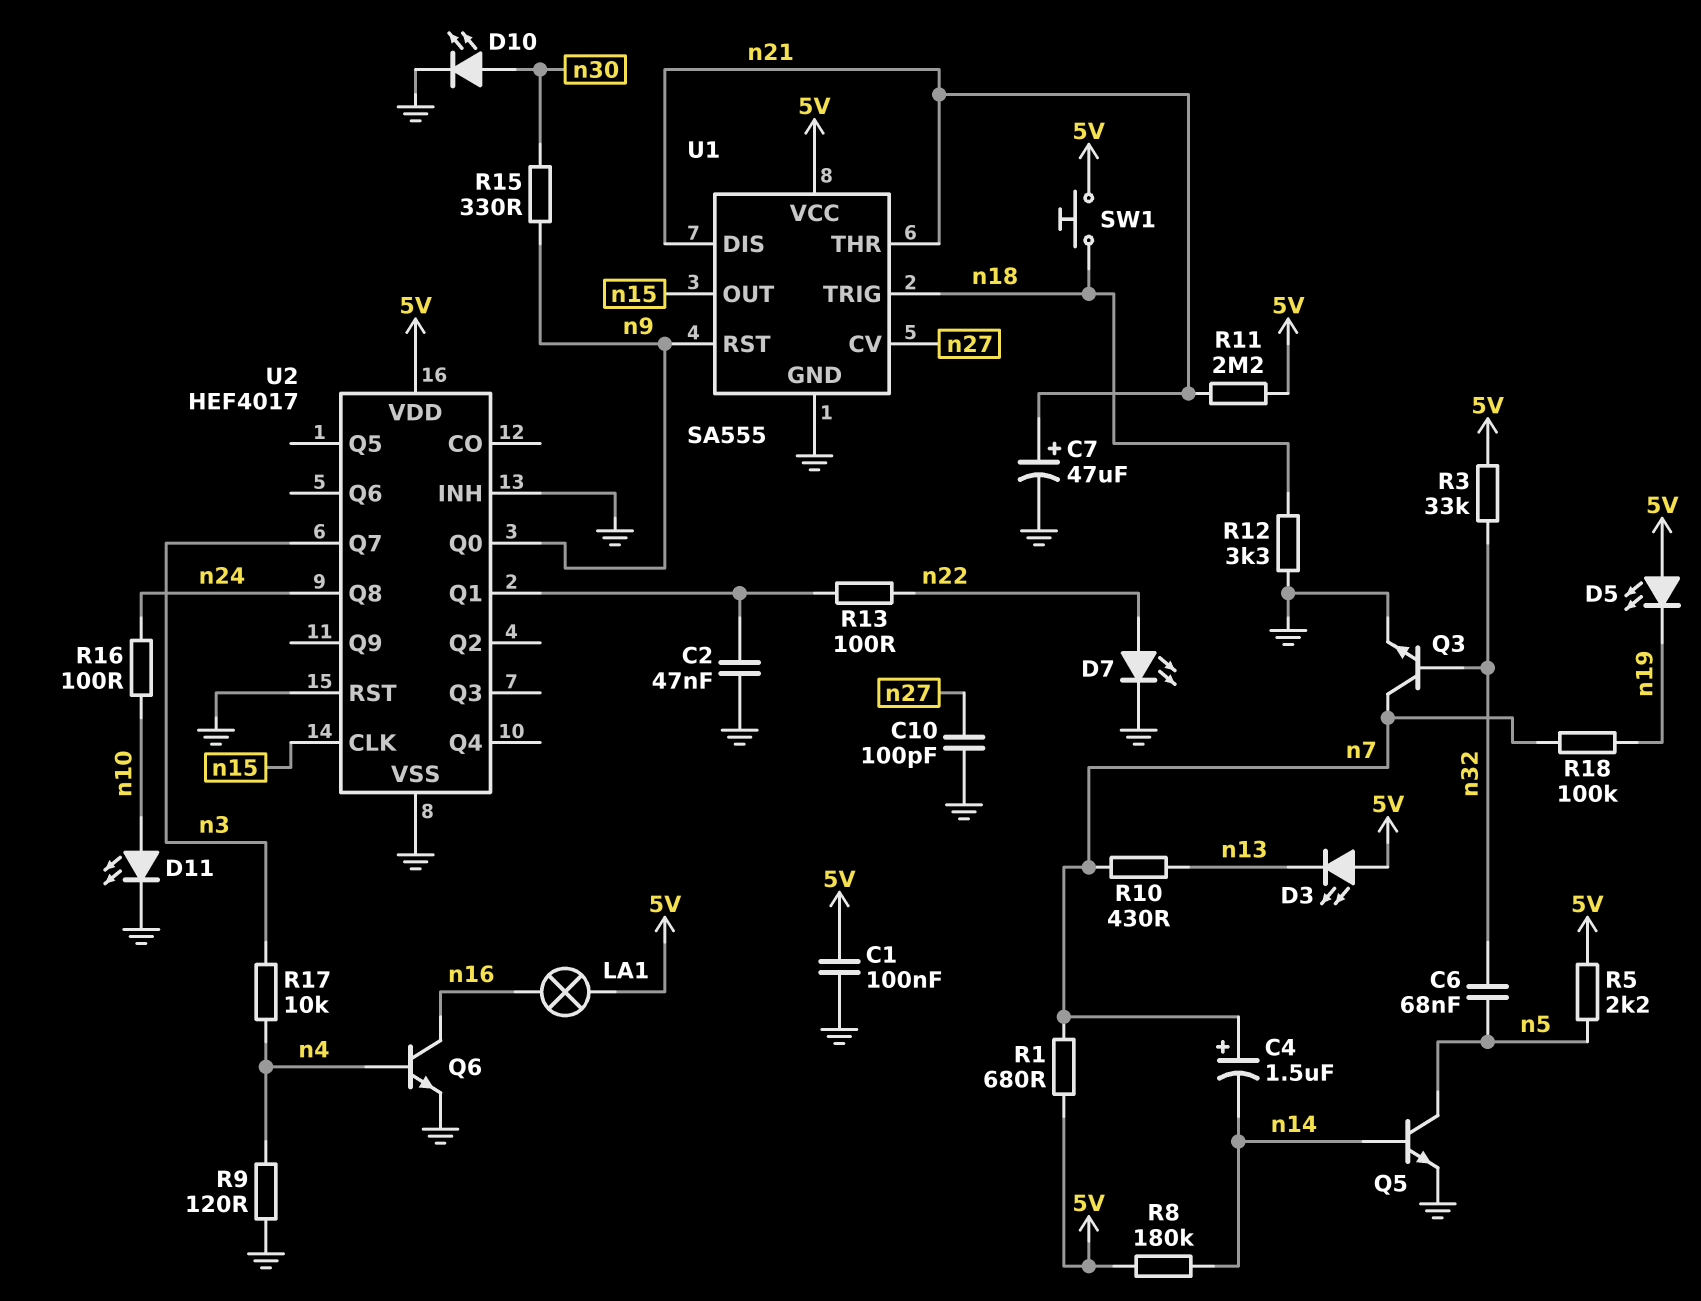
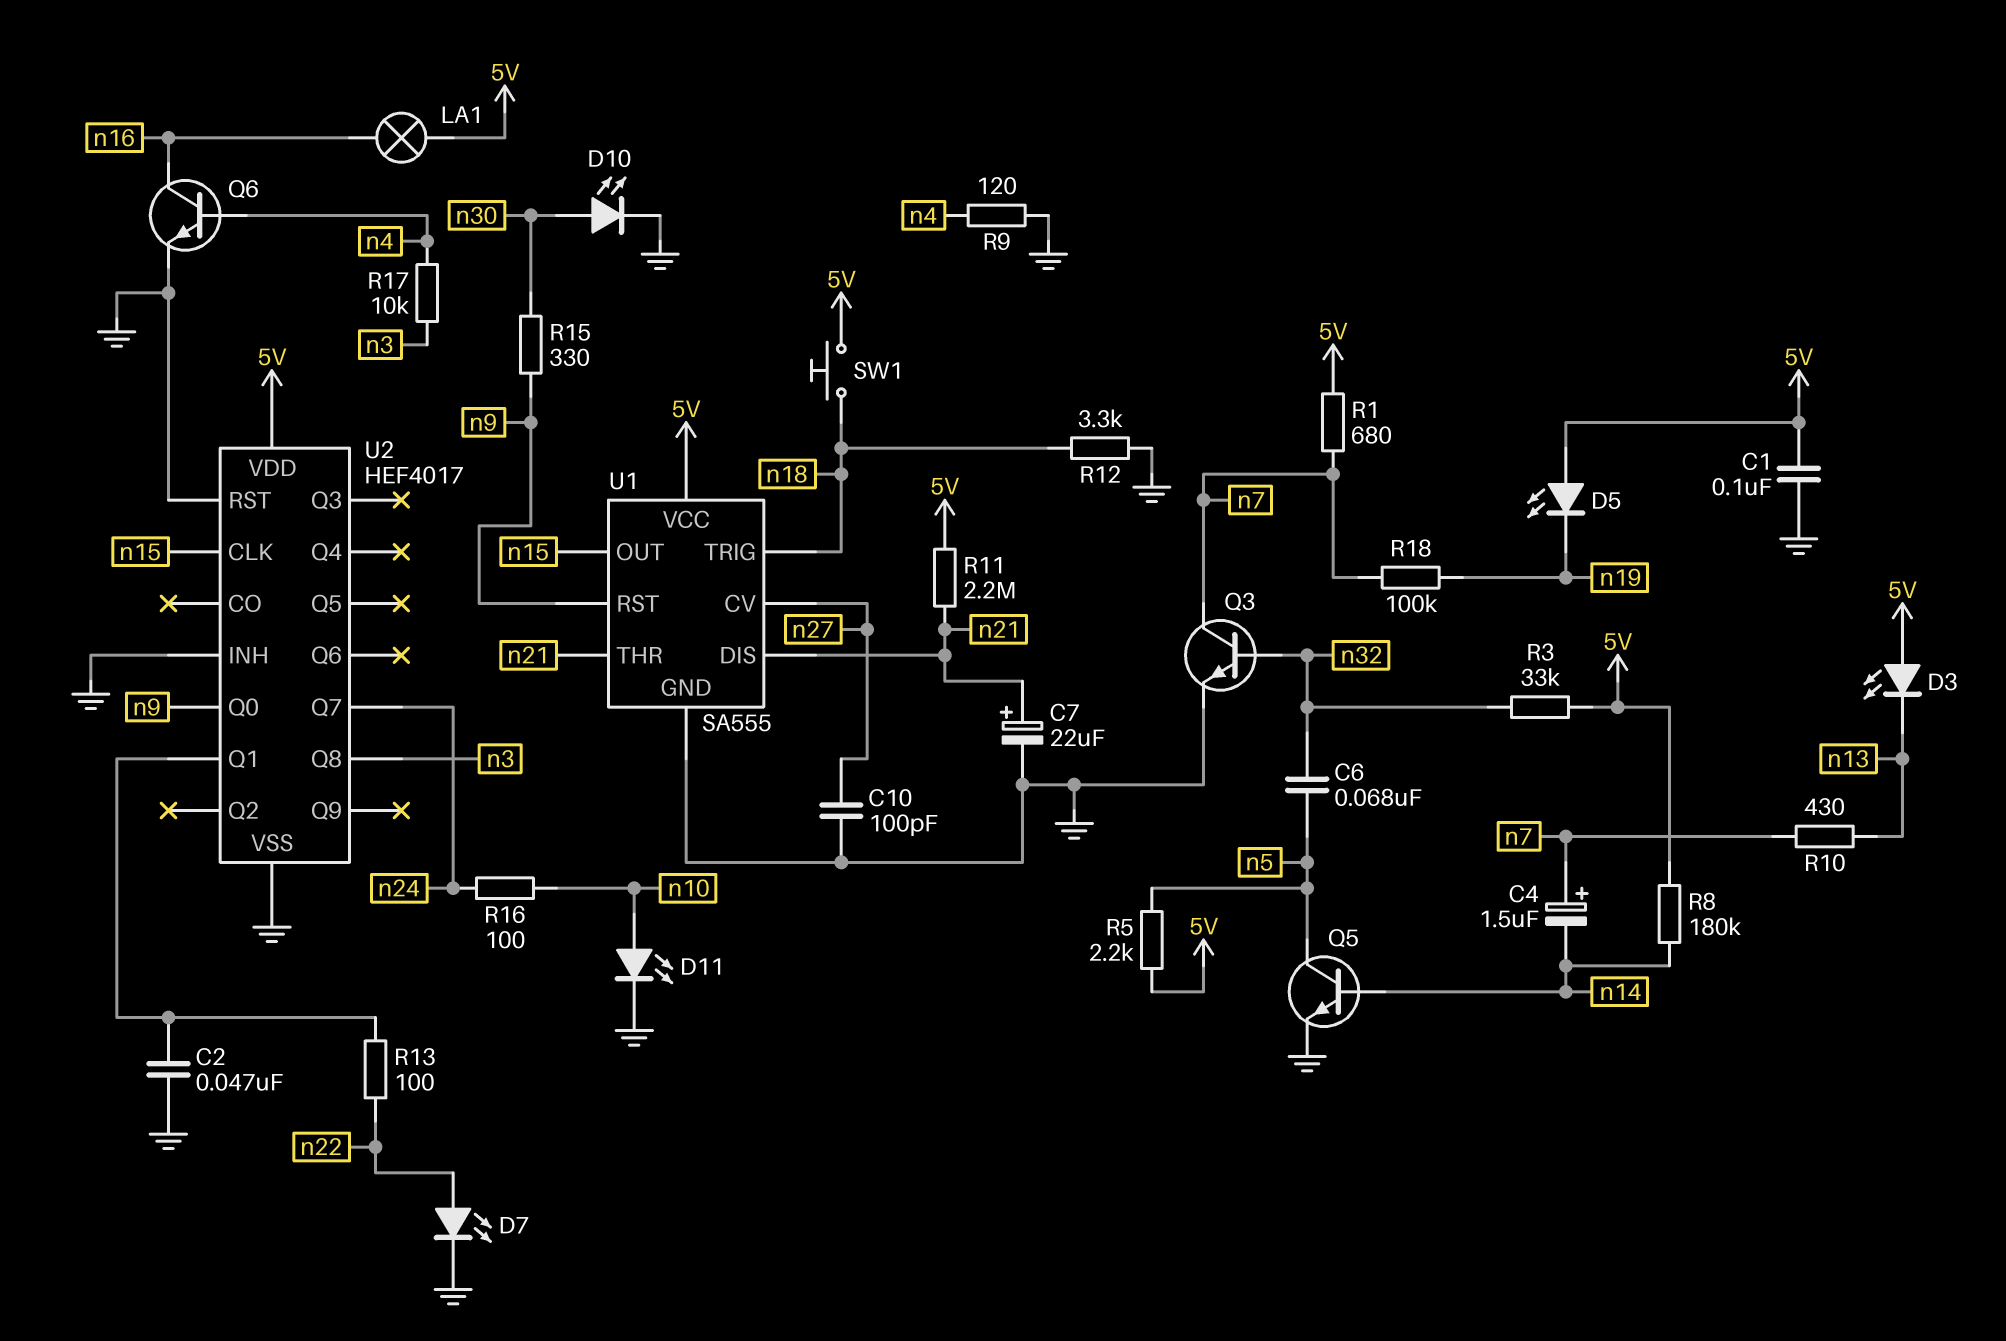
C7: 47uF (plus n21, minus GND) -> 22uF (plus n21, minus GND)
U2 pin Q7: n3 -> n24
U2 pin Q8: n24 -> n3

